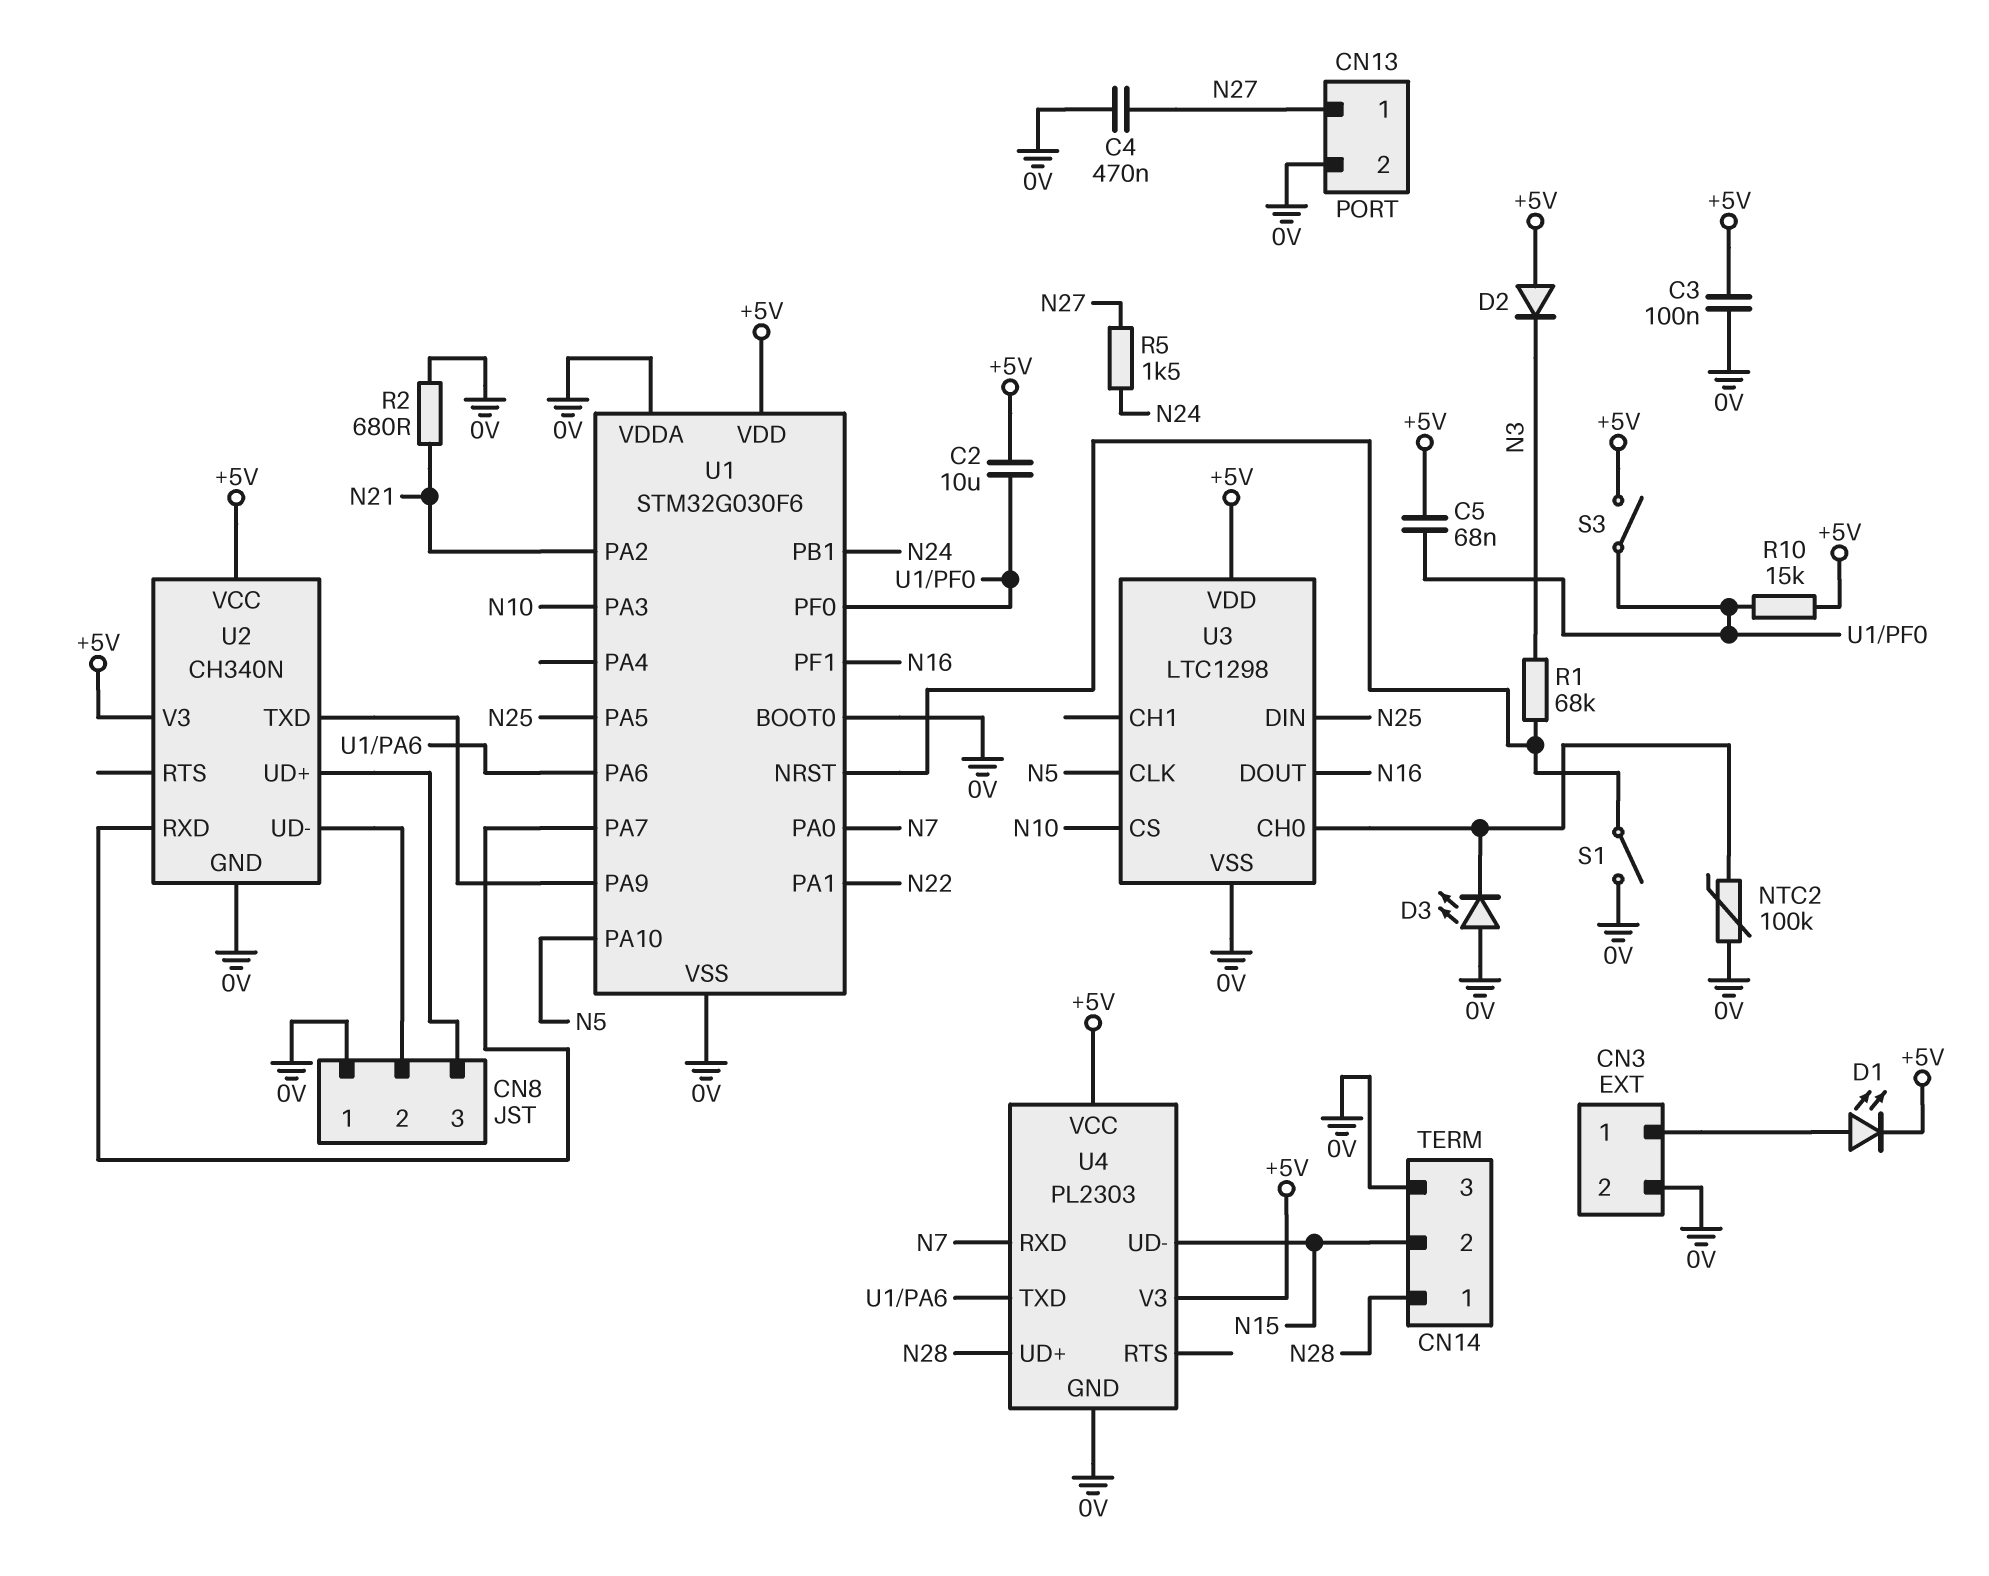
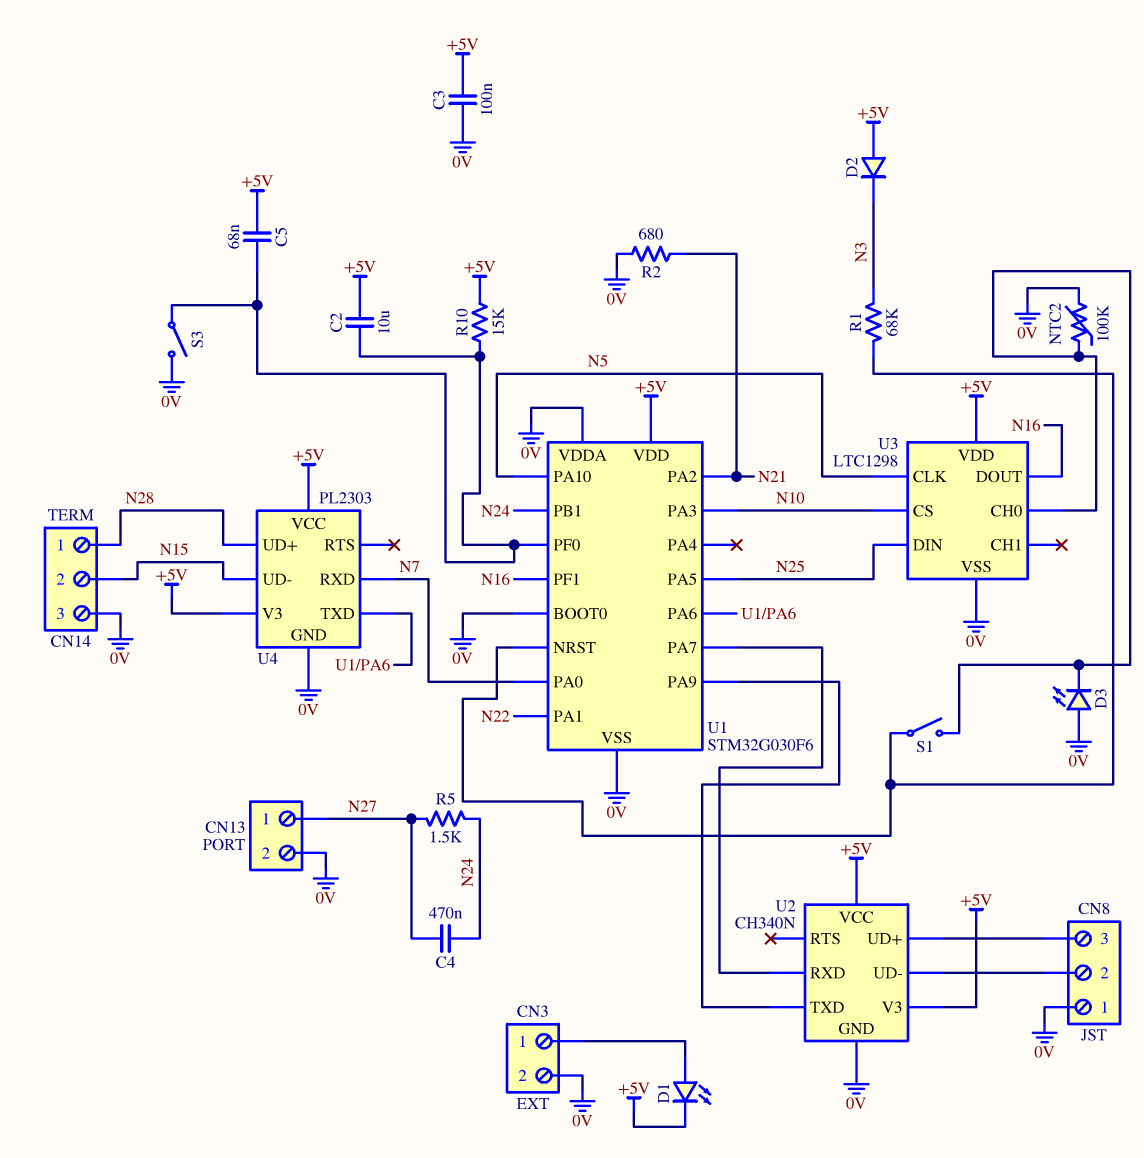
C4: 470nF (0V, N27) -> 470nF (N24, N27)
S1: switch (0V, U1/NRST) -> switch (U1/NRST, U3/CH0)
S3: switch (+5V, U1/PF0) -> switch (0V, U1/PF0)

